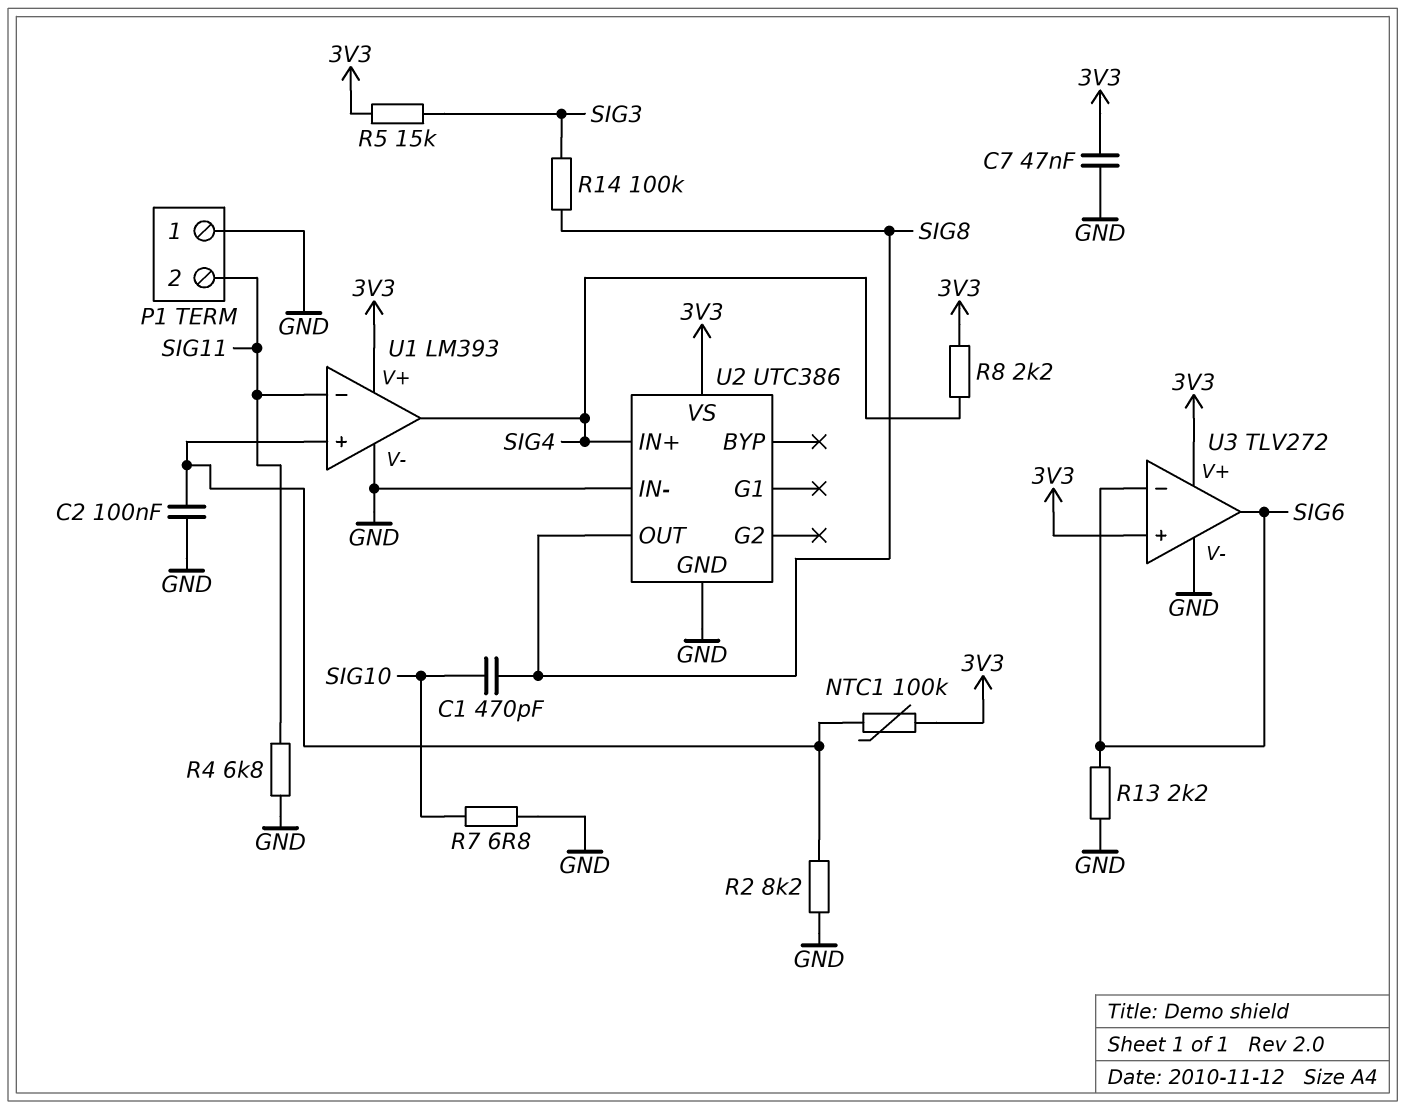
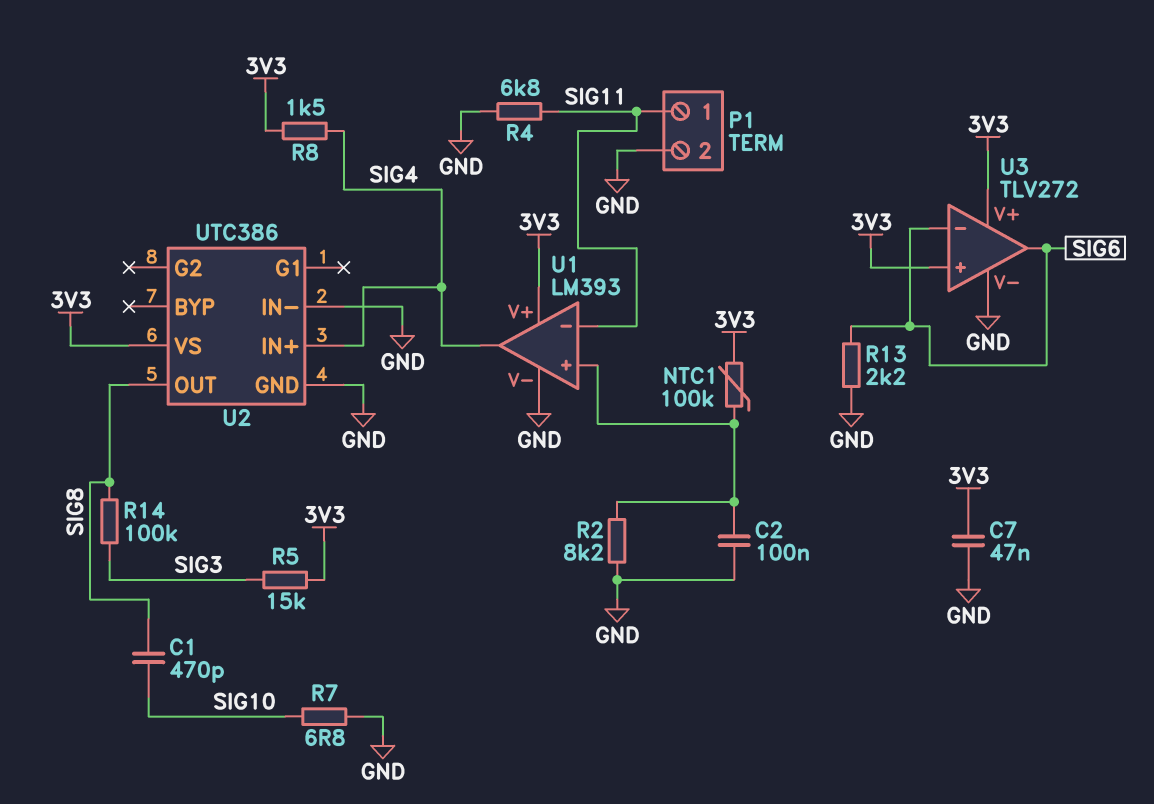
P1 pin 1: GND -> SIG11
P1 pin 2: SIG11 -> GND
R8: 2.2k (3V3, SIG4) -> 1.5k (3V3, SIG4)

